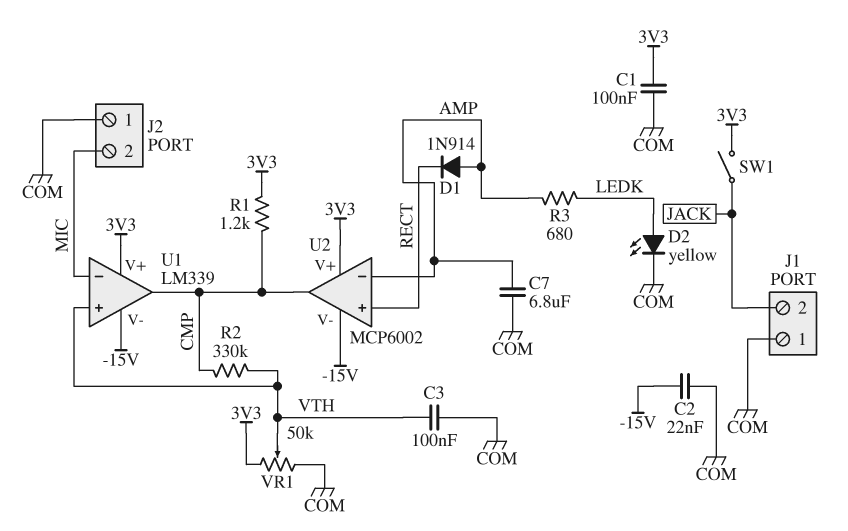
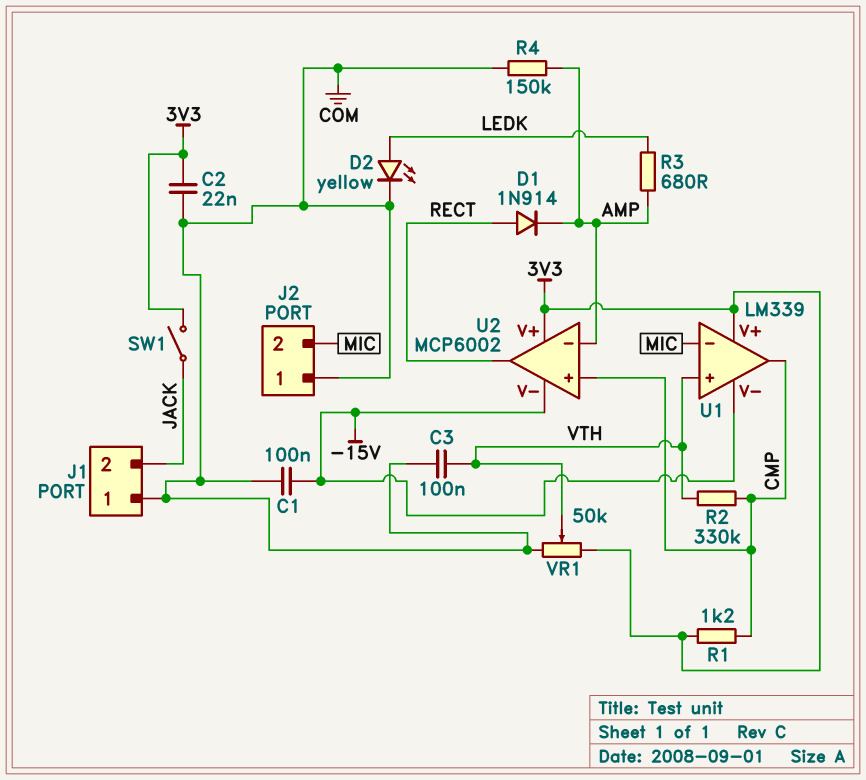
C1: 100nF (3V3, COM) -> 100nF (-15V, COM)
C2: 22nF (-15V, COM) -> 22nF (3V3, COM)
C7: 6.8uF (AMP, COM) -> none
D1: diode 1N914 (A AMP, K RECT) -> diode 1N914 (A RECT, K AMP)
R4: none -> 150k (AMP, COM)
U2 pin in+: RECT -> CMP
U2 pin out: CMP -> RECT

